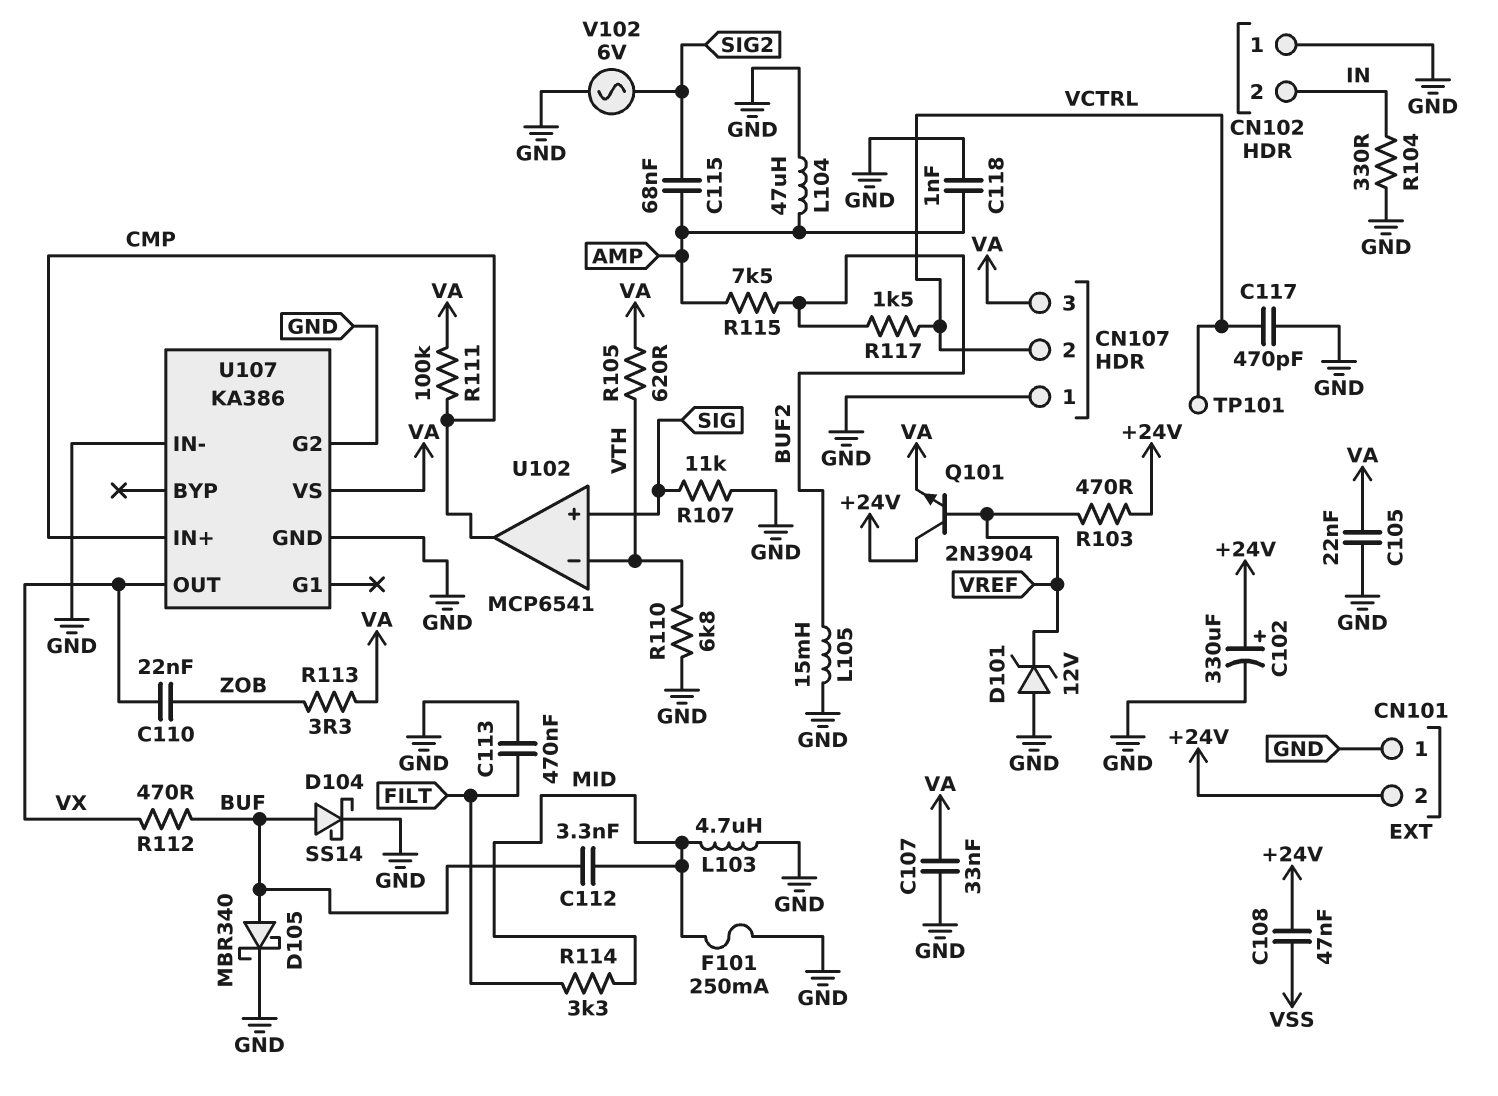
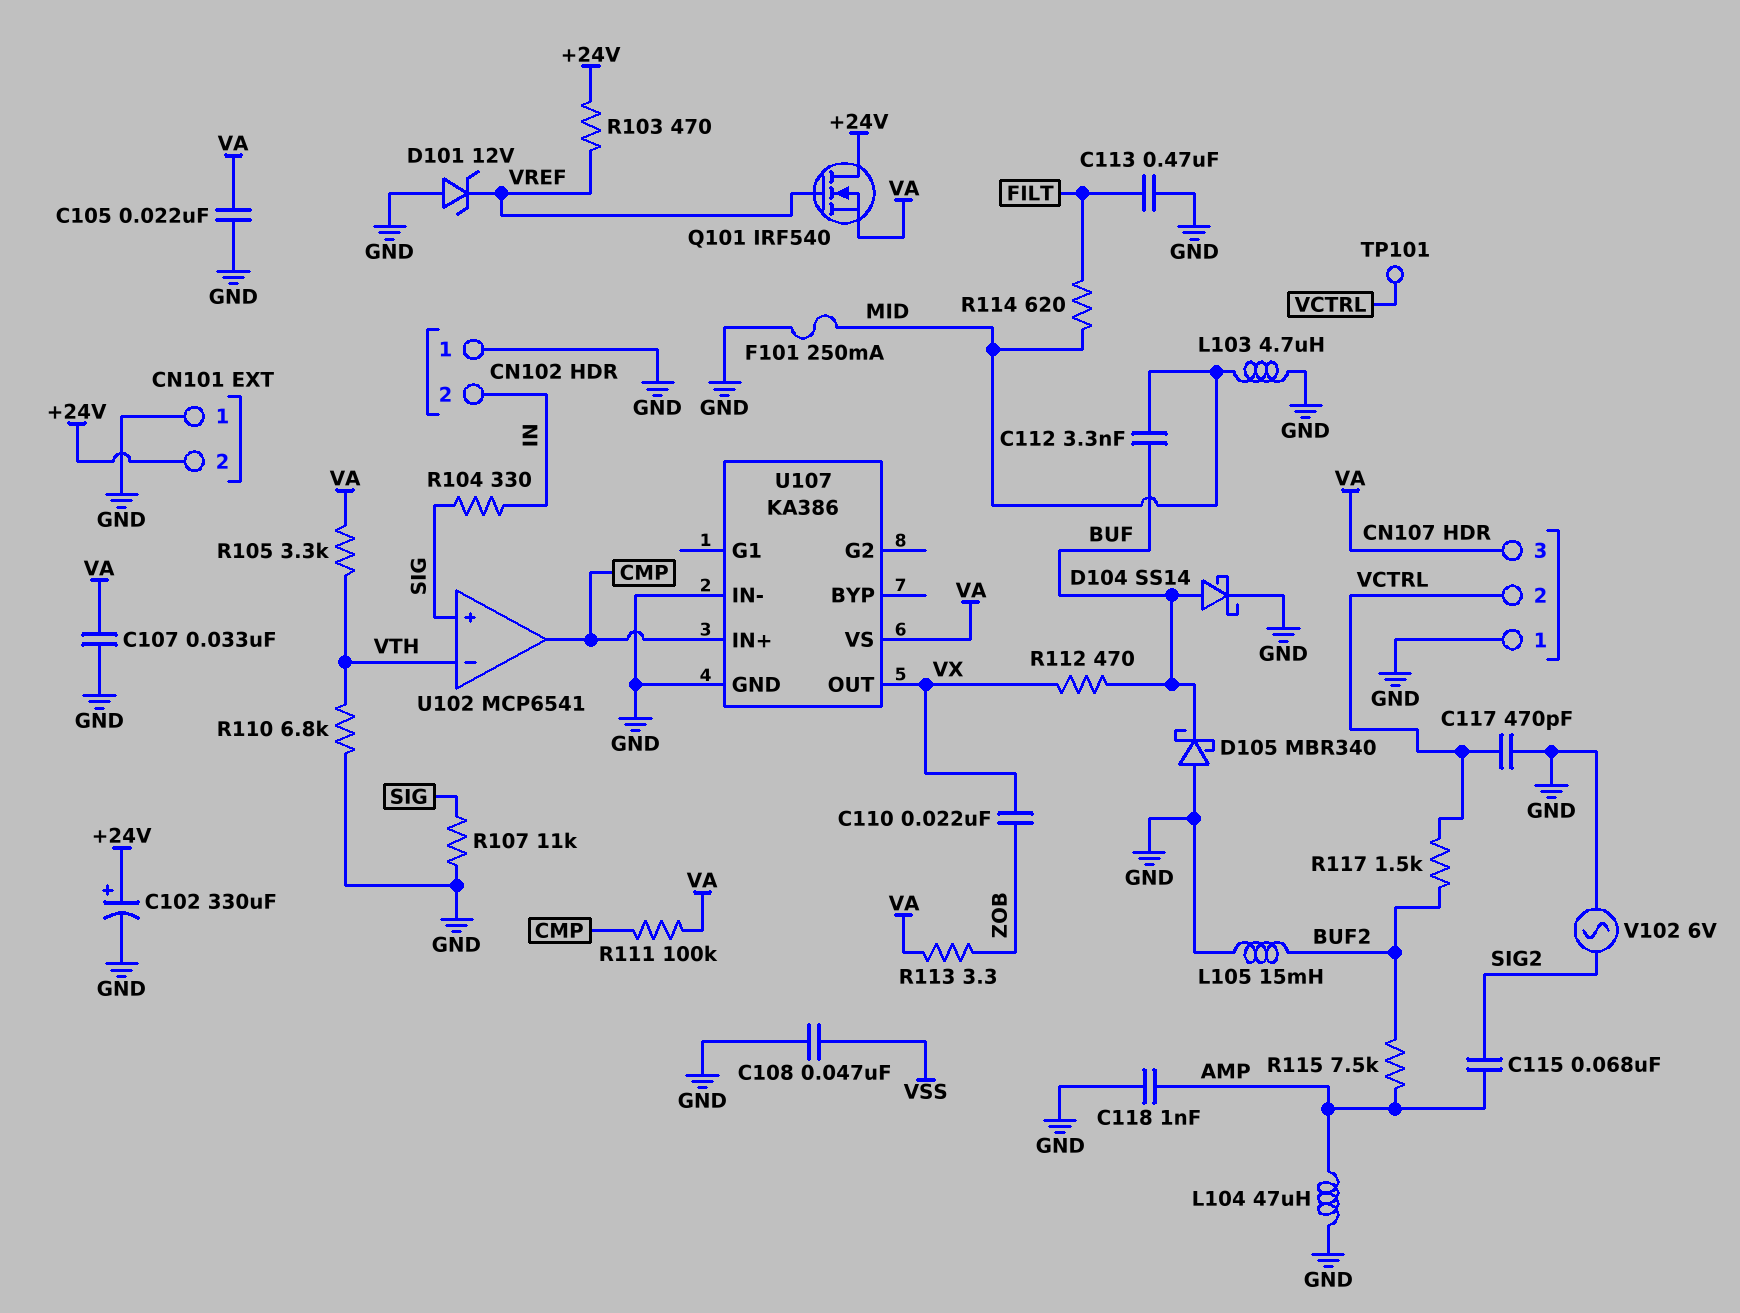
C108: 47nF (+24V, VSS) -> 47nF (GND, VSS)
D105: schottky MBR340 (A BUF, K GND) -> schottky MBR340 (A GND, K BUF)
Q101: NPN 2N3904 (B VREF, C +24V, E VA) -> NMOS IRF540 (G VREF, D +24V, S VA)
R104: 330 (GND, IN) -> 330 (IN, SIG)
R105: 620 (VA, VTH) -> 3.3k (VA, VTH)
R114: 3.3k (FILT, MID) -> 620 (FILT, MID)
U107 pin G2: GND -> none

